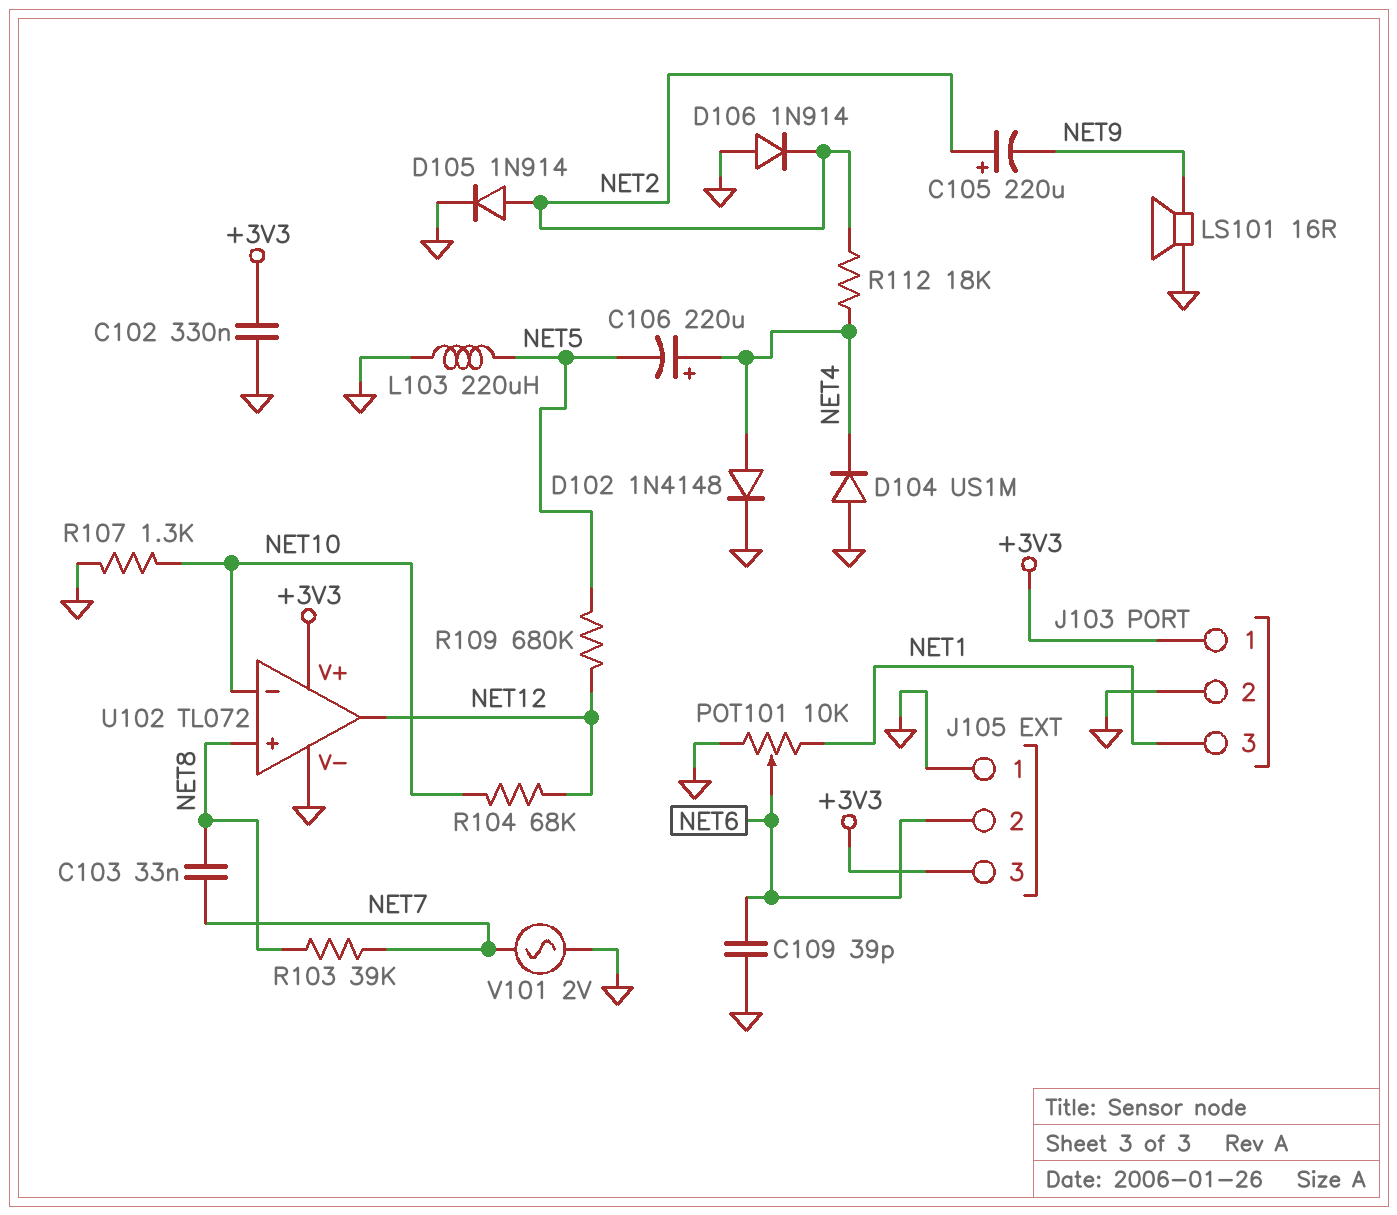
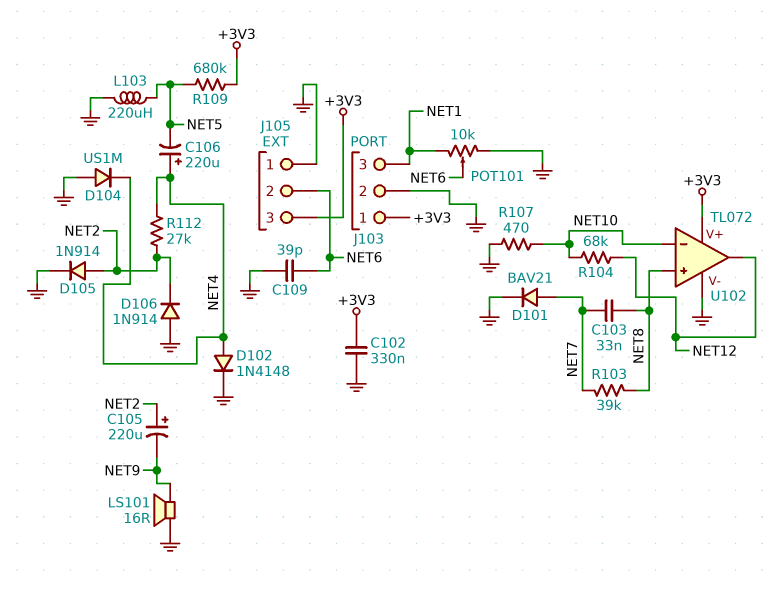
D101: none -> diode BAV21 (A NET7, K GND)
R107: 1.3k (GND, NET10) -> 470 (GND, NET10)
R109: 680k (NET5, NET12) -> 680k (+3V3, NET5)
R112: 18k (NET2, NET4) -> 27k (NET2, NET4)
V101: AC 2V (GND, NET7) -> none

